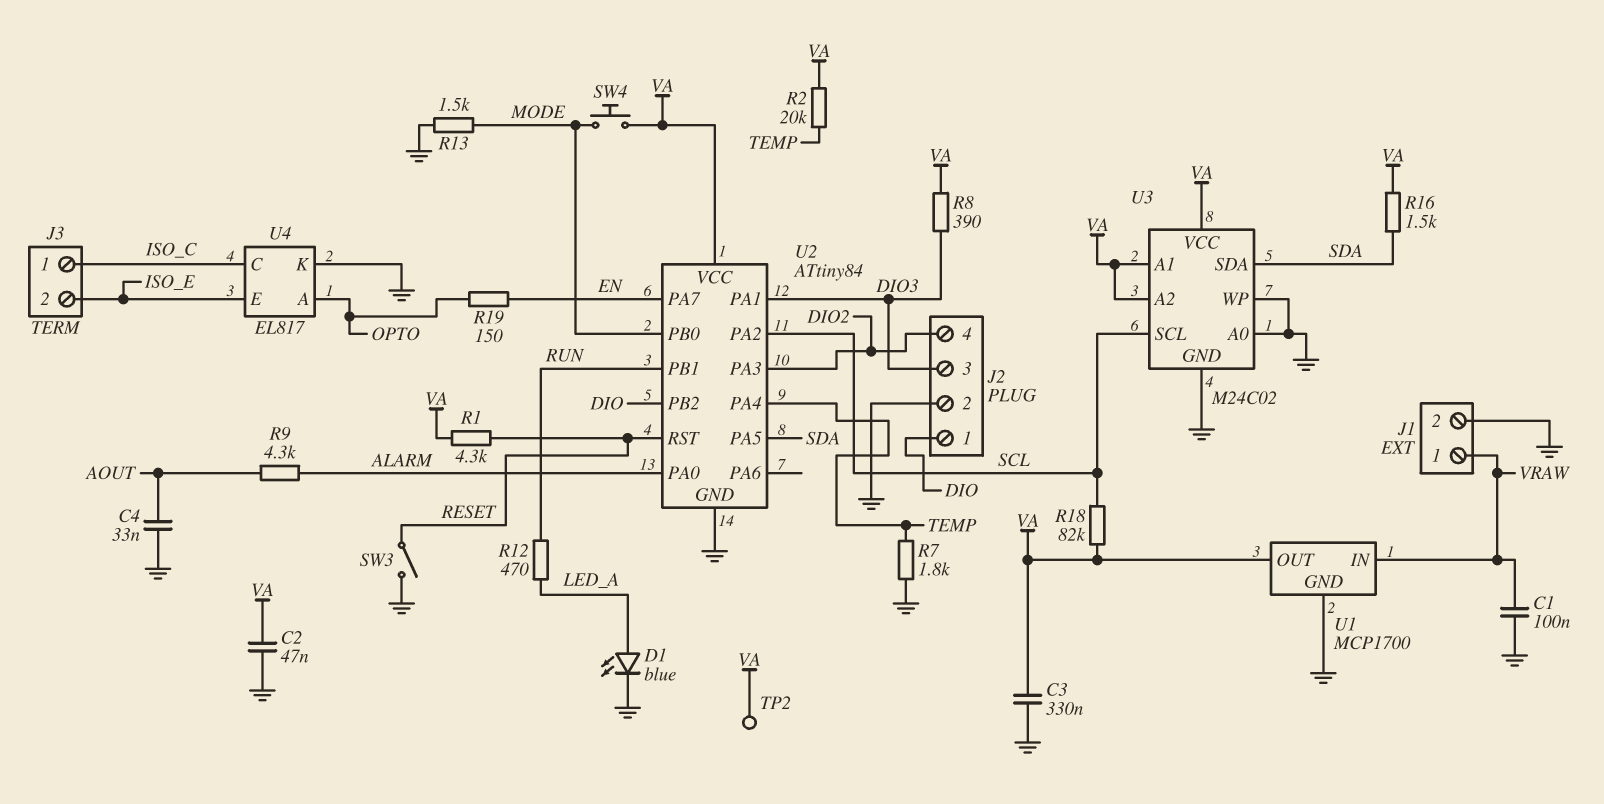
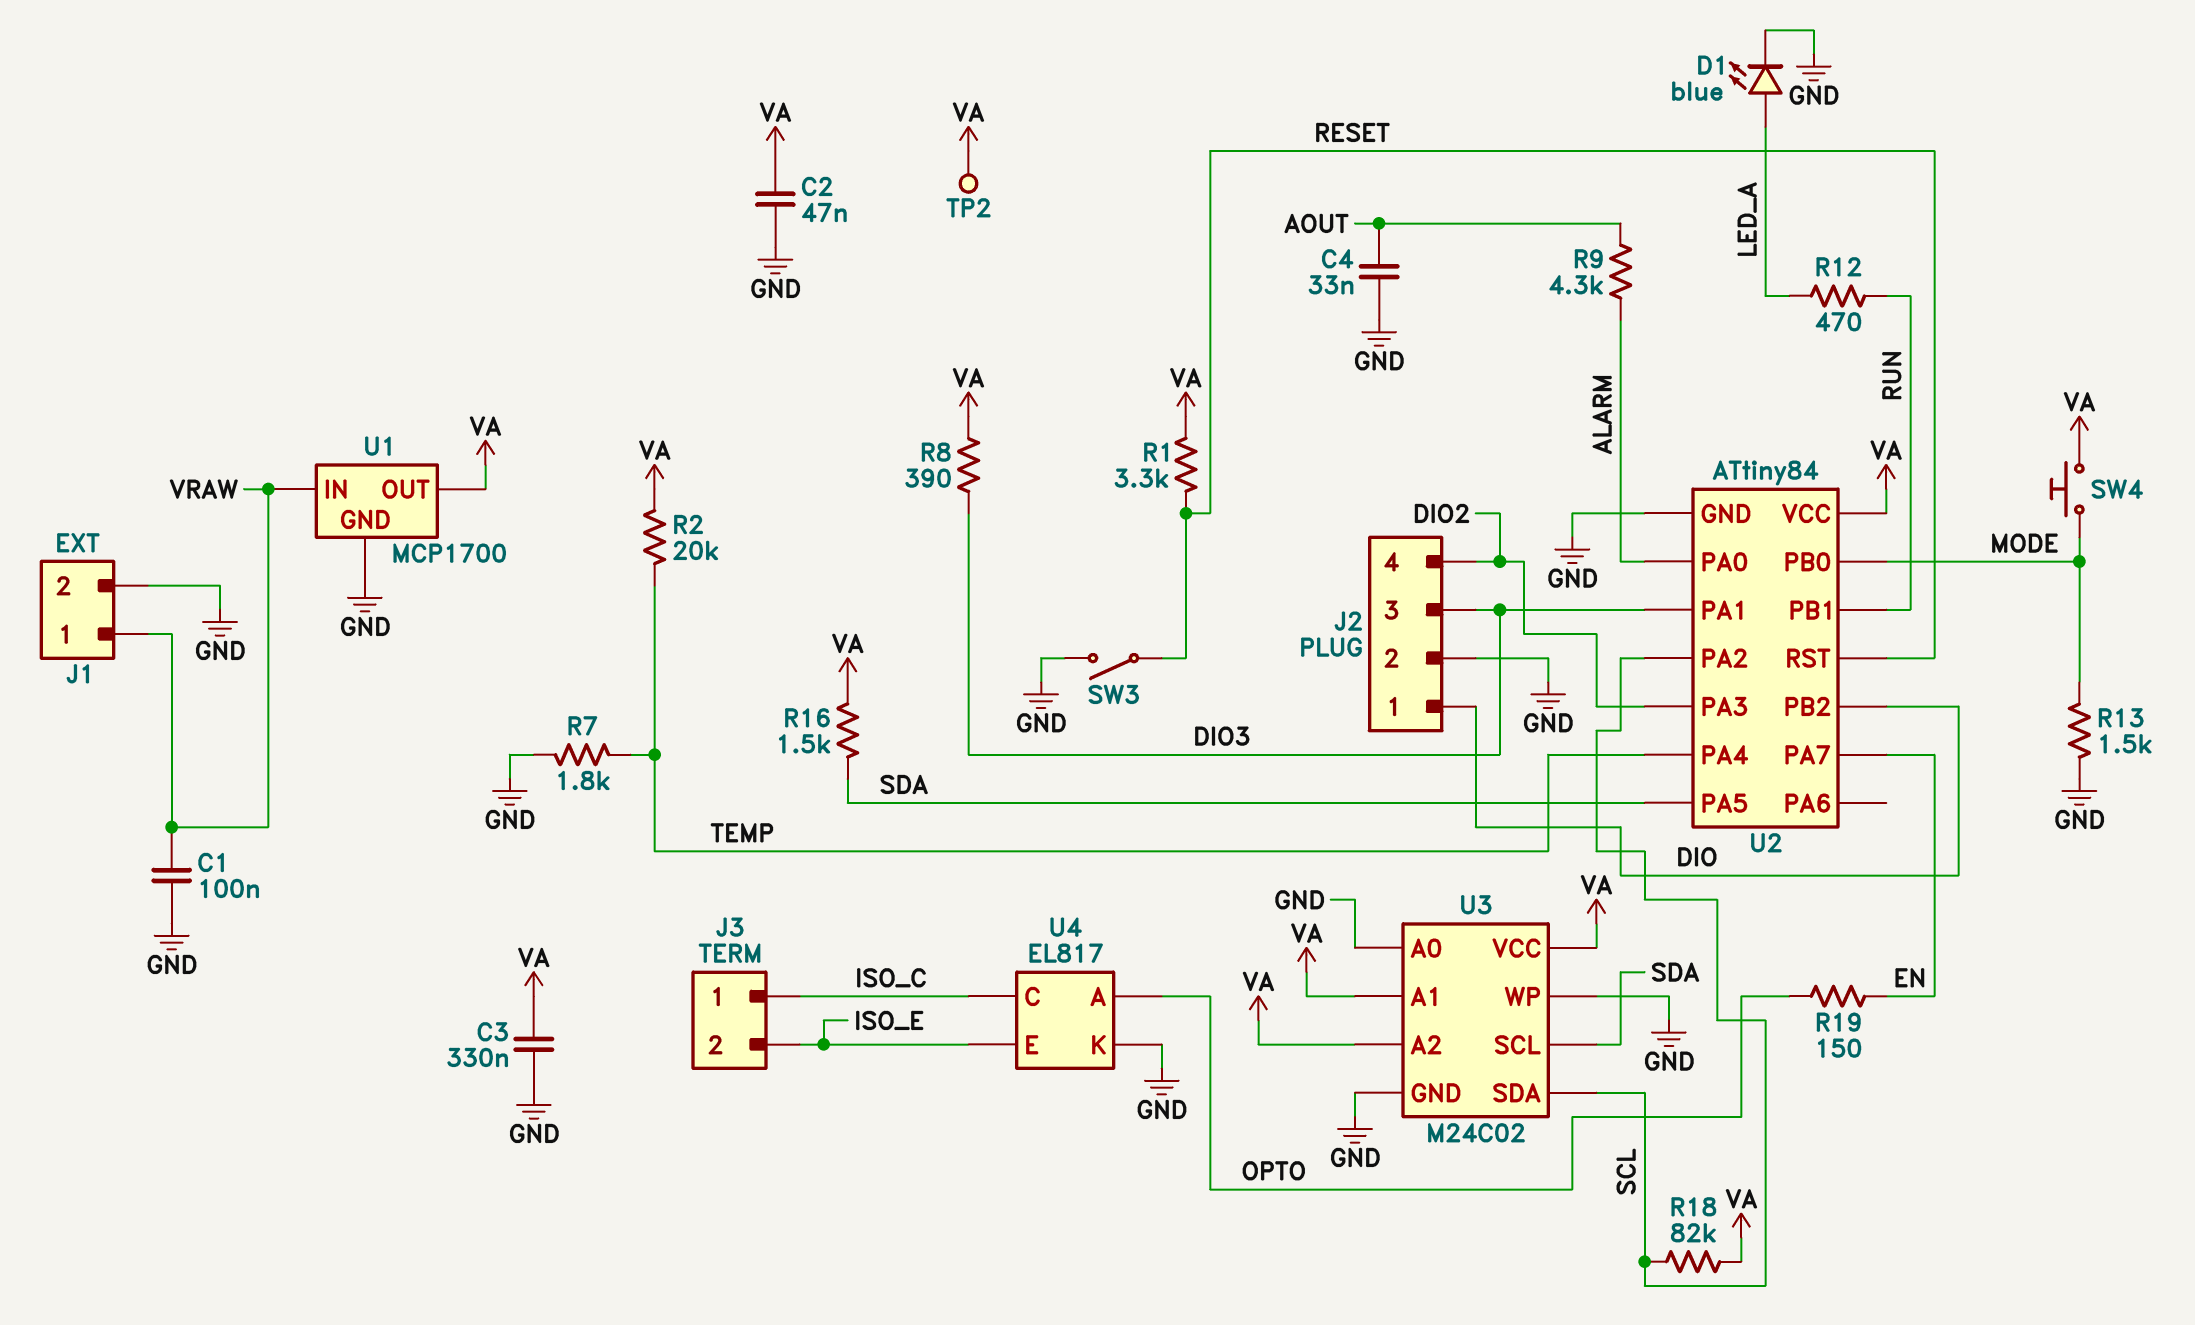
R1: 4.3k (RESET, VA) -> 3.3k (RESET, VA)
U3 pin SCL: SCL -> SDA
U3 pin SDA: SDA -> SCL

